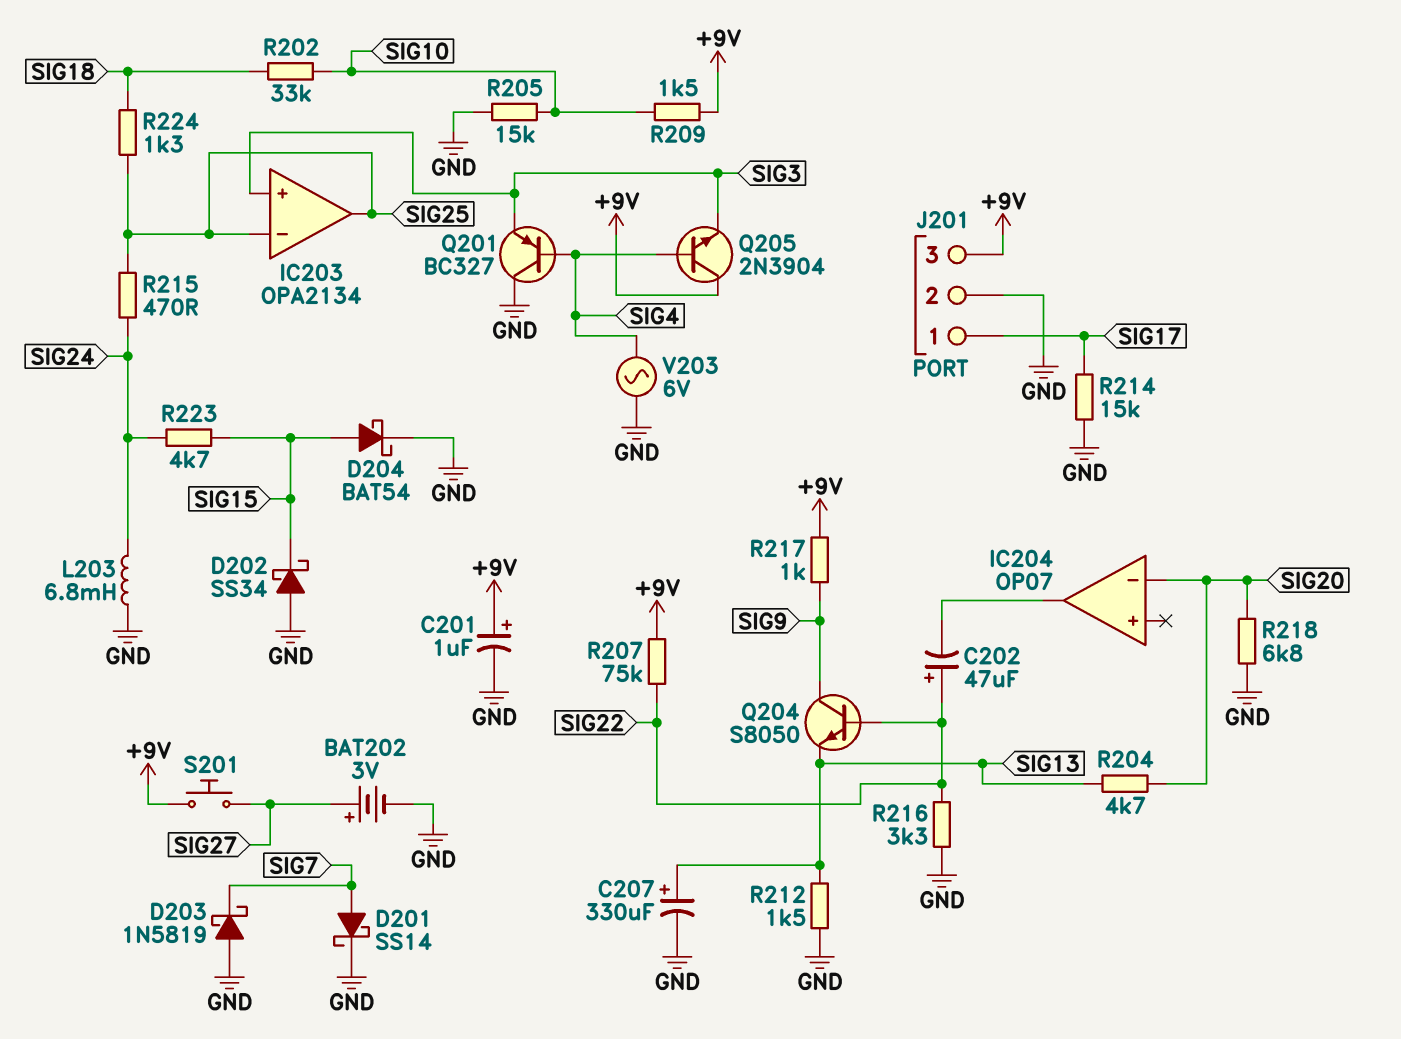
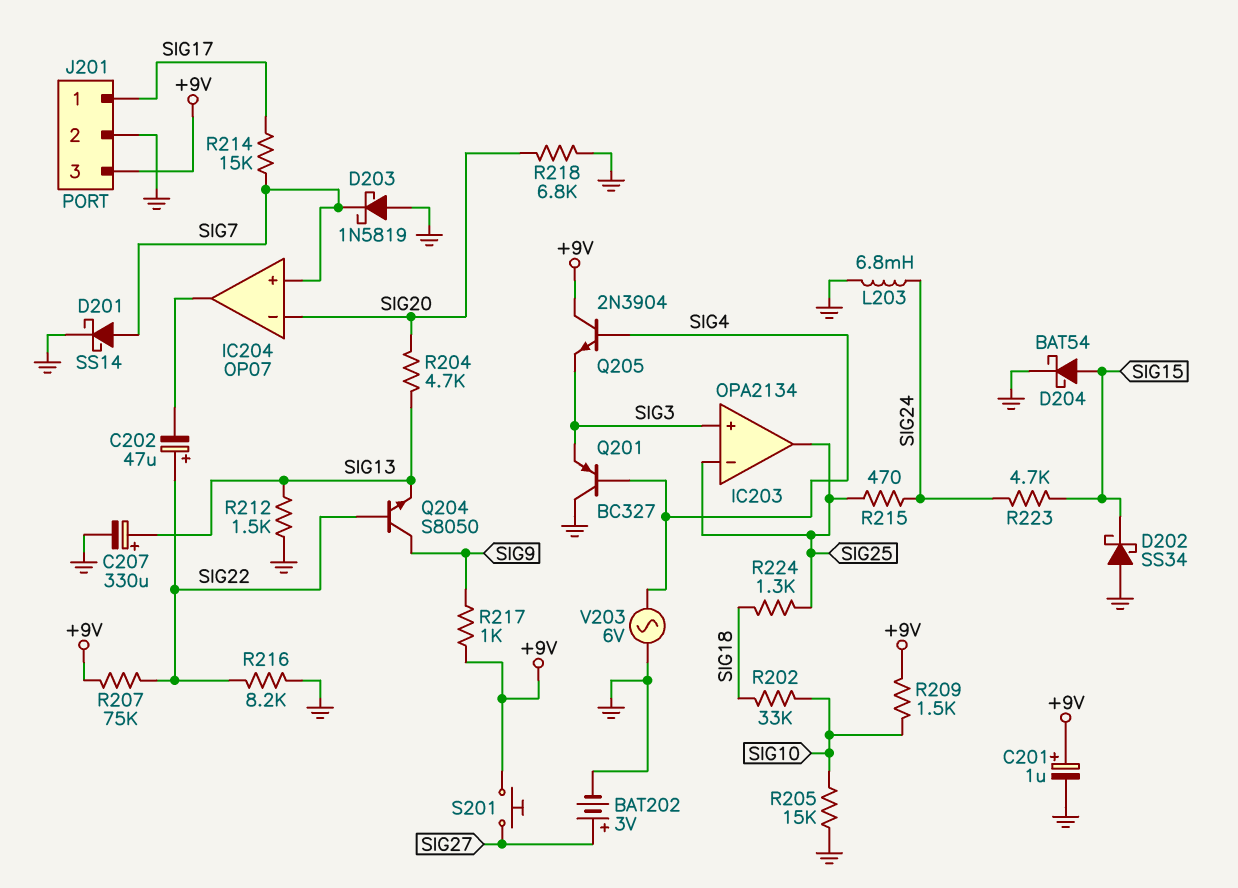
IC204 pin in+: none -> SIG7
R214: 15k (GND, SIG17) -> 15k (SIG7, SIG17)
R216: 3.3k (GND, SIG22) -> 8.2k (GND, SIG22)

